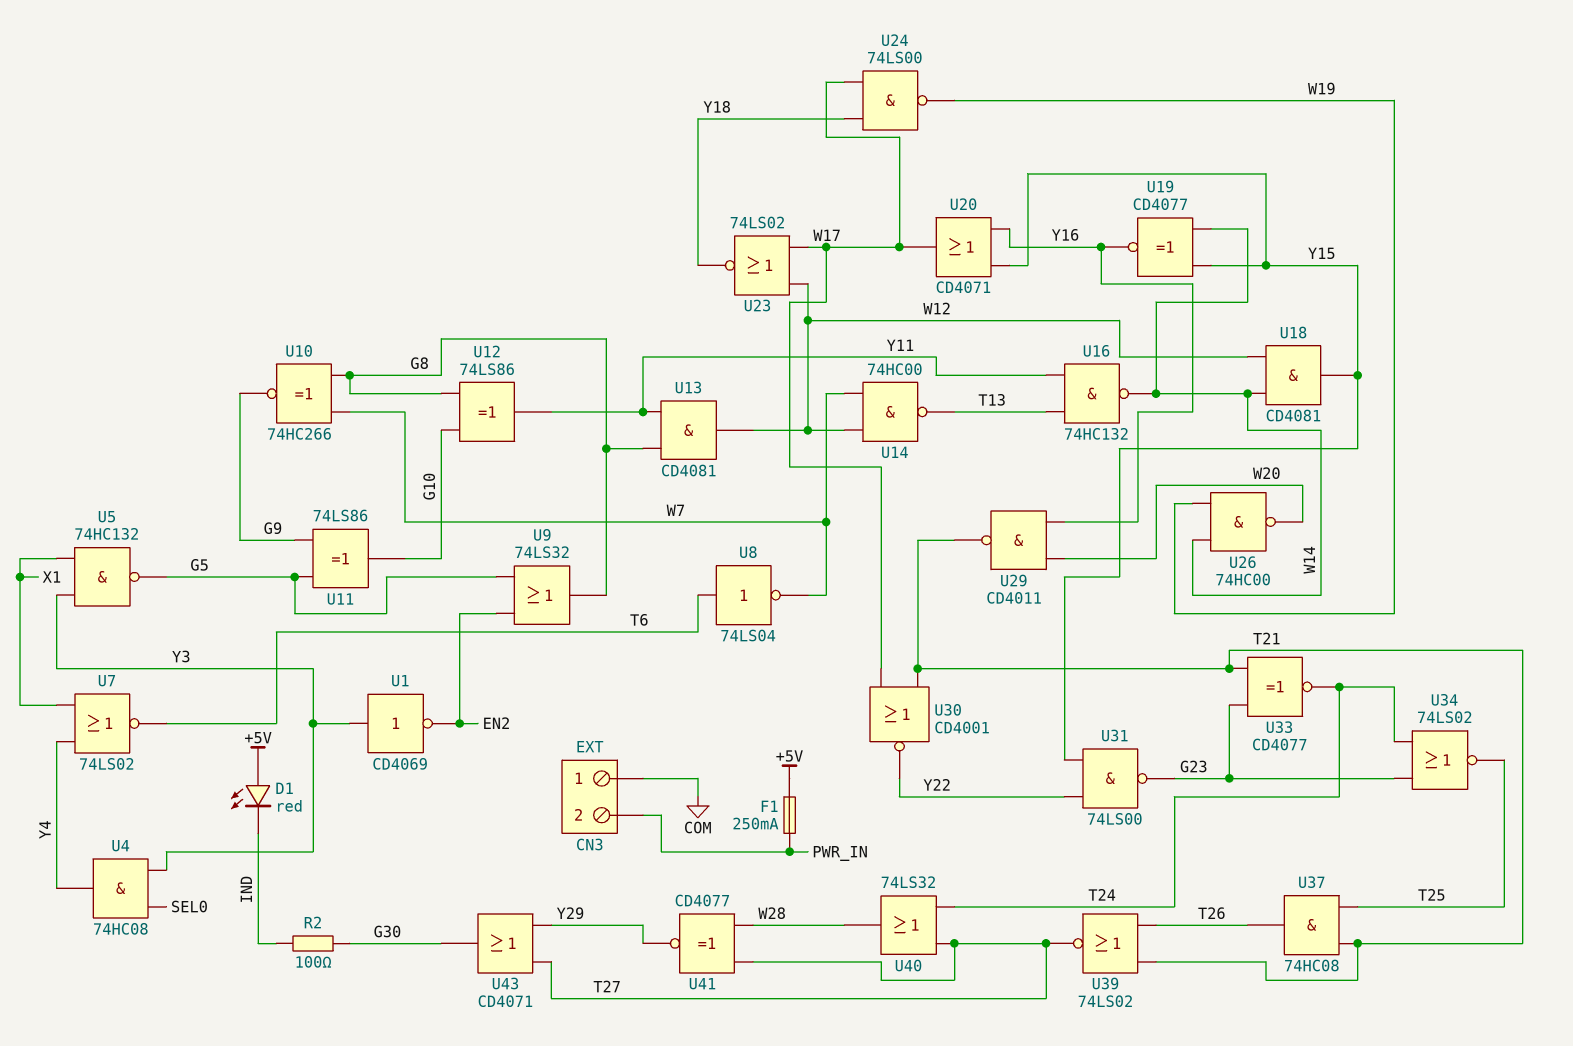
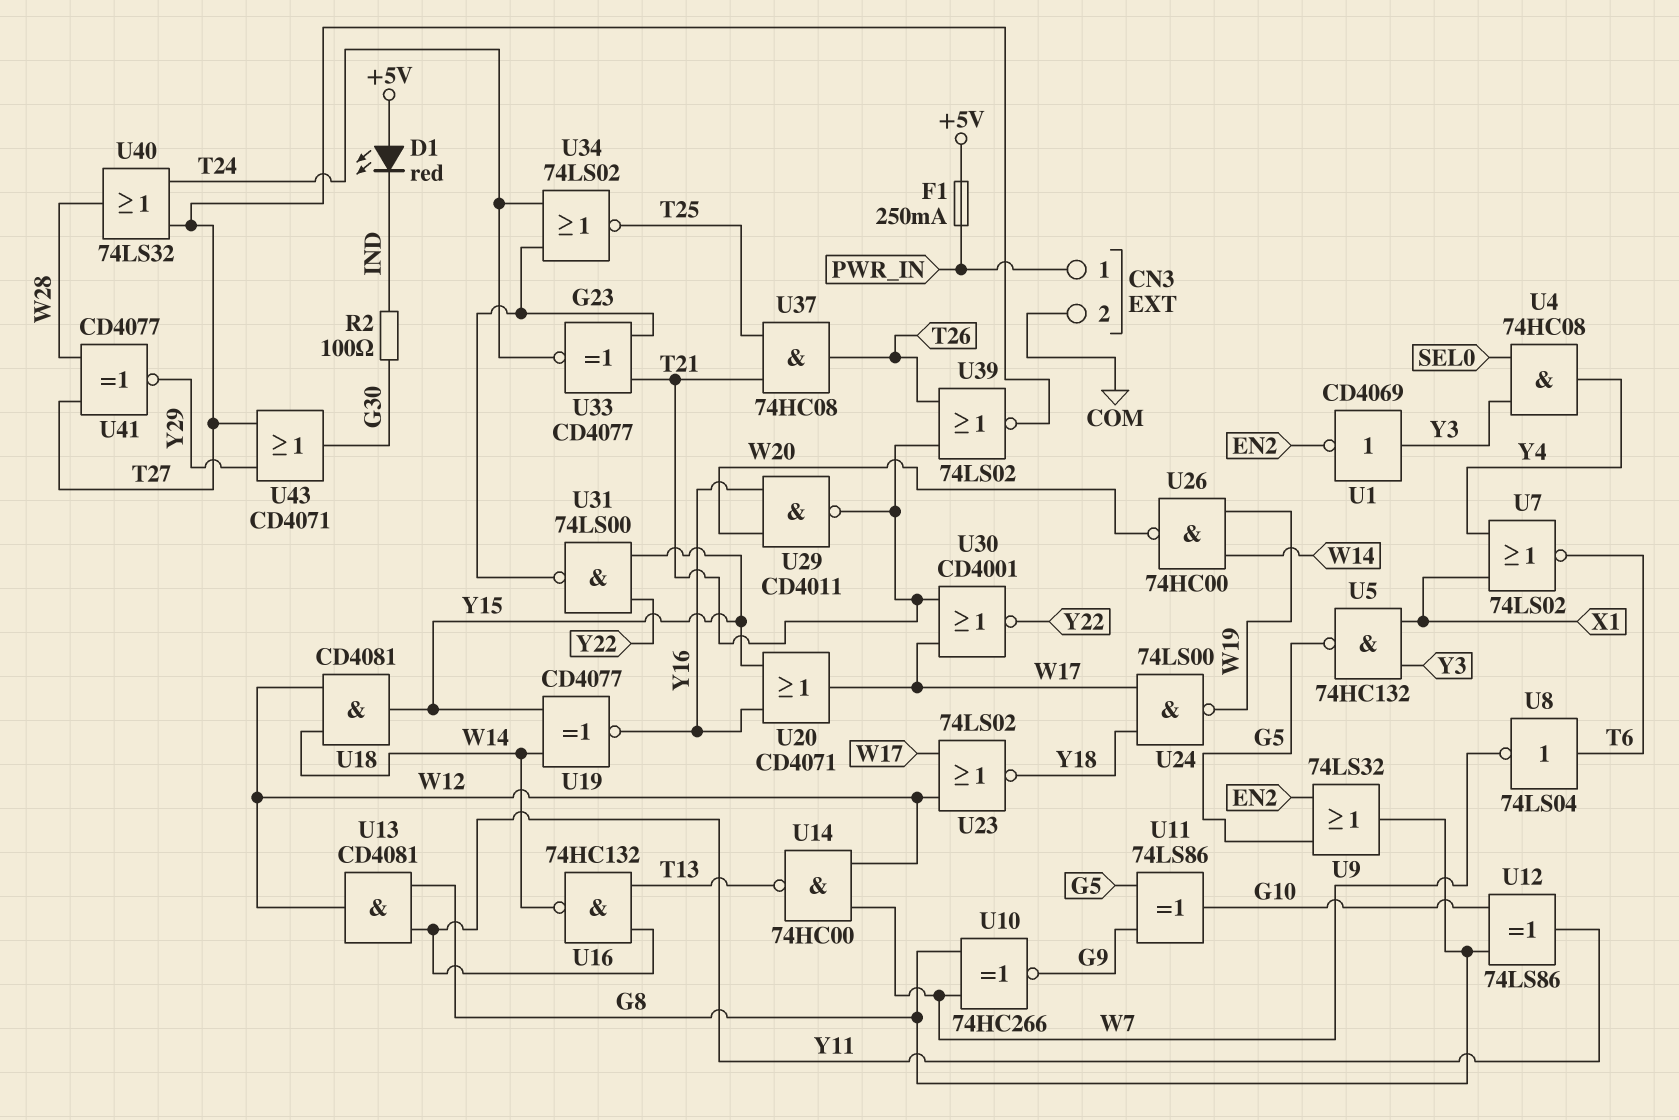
CN3 pin 1: COM -> PWR_IN
CN3 pin 2: PWR_IN -> COM

